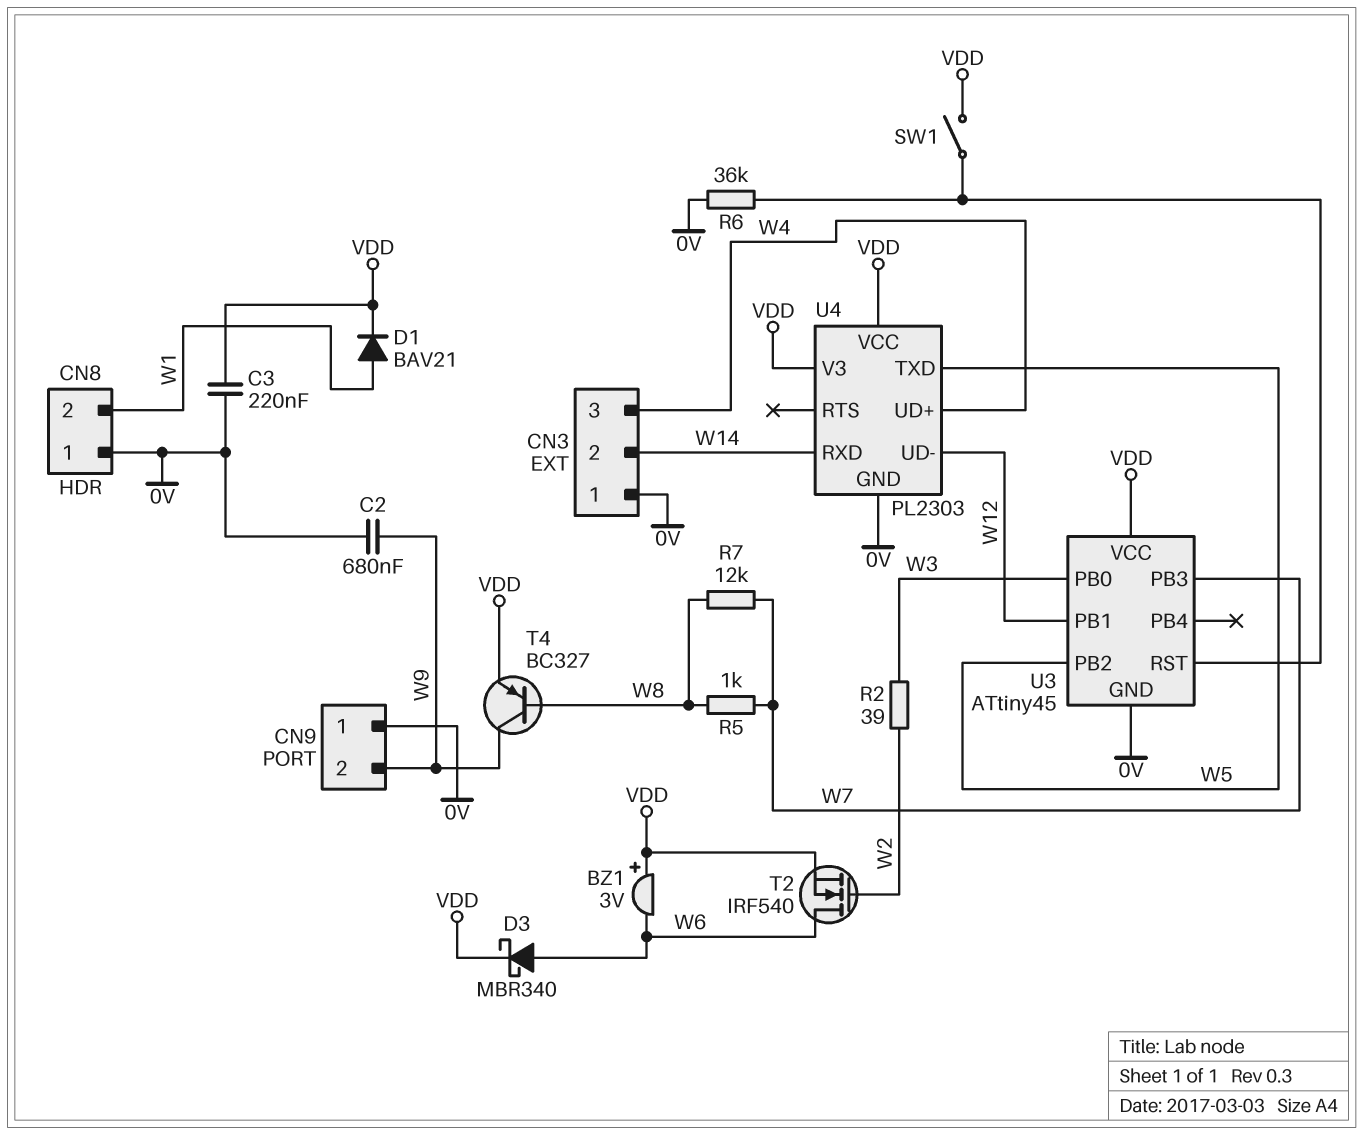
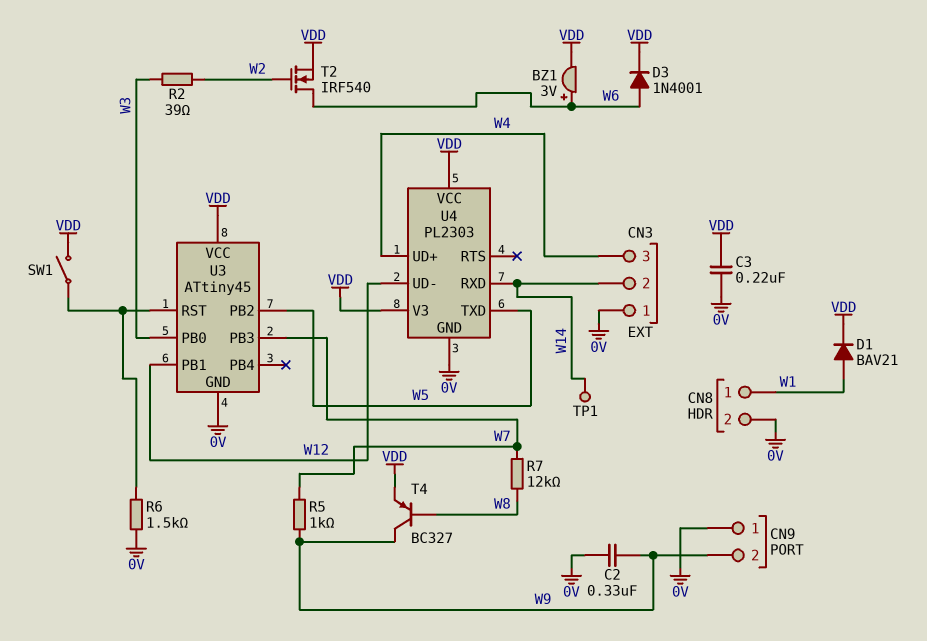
BZ1: buzzer 3V (plus VDD, minus W6) -> buzzer 3V (plus W6, minus VDD)
C2: 680nF (0V, W9) -> 330nF (0V, W9)
CN8 pin 1: 0V -> W1
CN8 pin 2: W1 -> 0V
D3: schottky MBR340 (A W6, K VDD) -> diode 1N4001 (A W6, K VDD)
R5: 1k (W7, W8) -> 1k (W7, W9)
R6: 36k (0V, U3/RST) -> 1.5k (0V, U3/RST)
TP1: none -> test point (W14)

